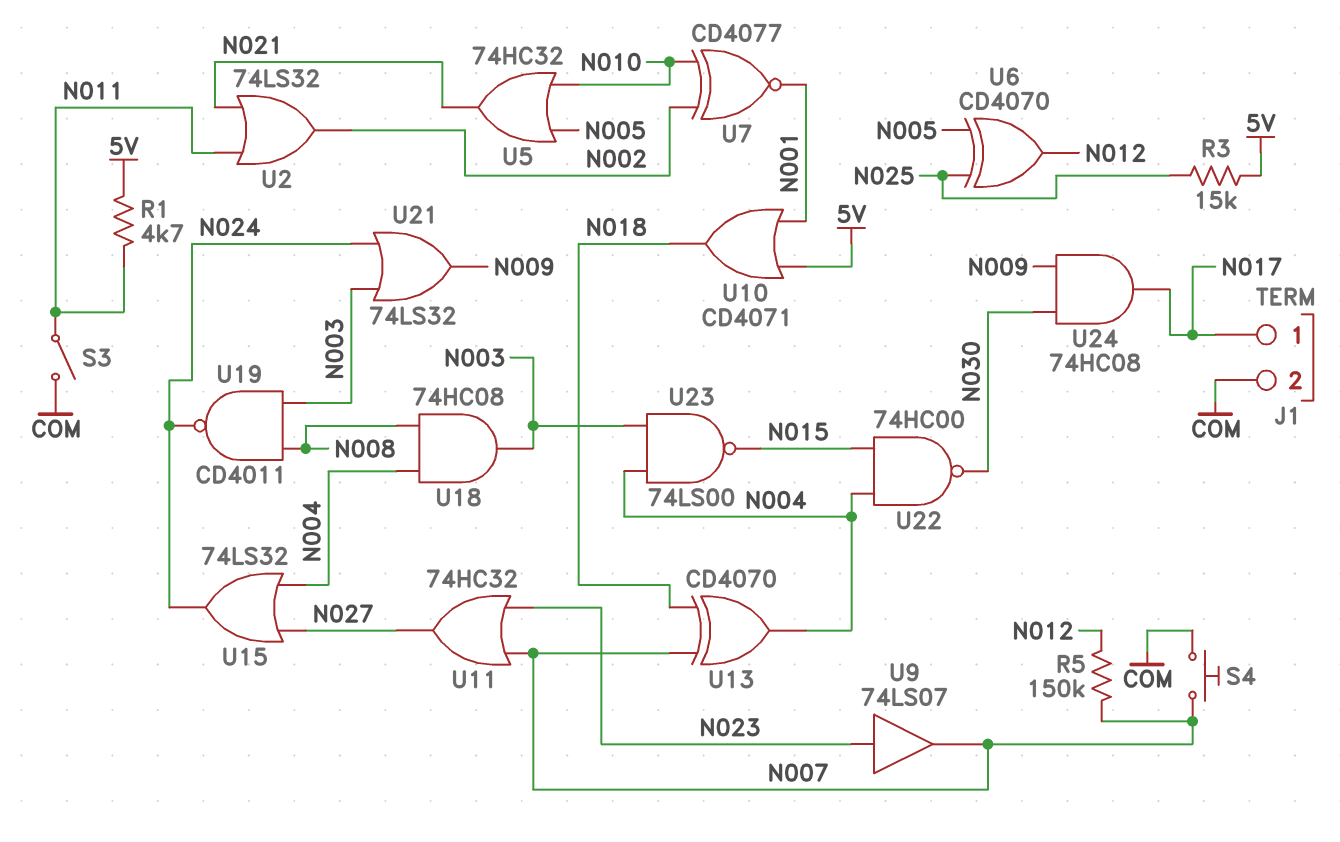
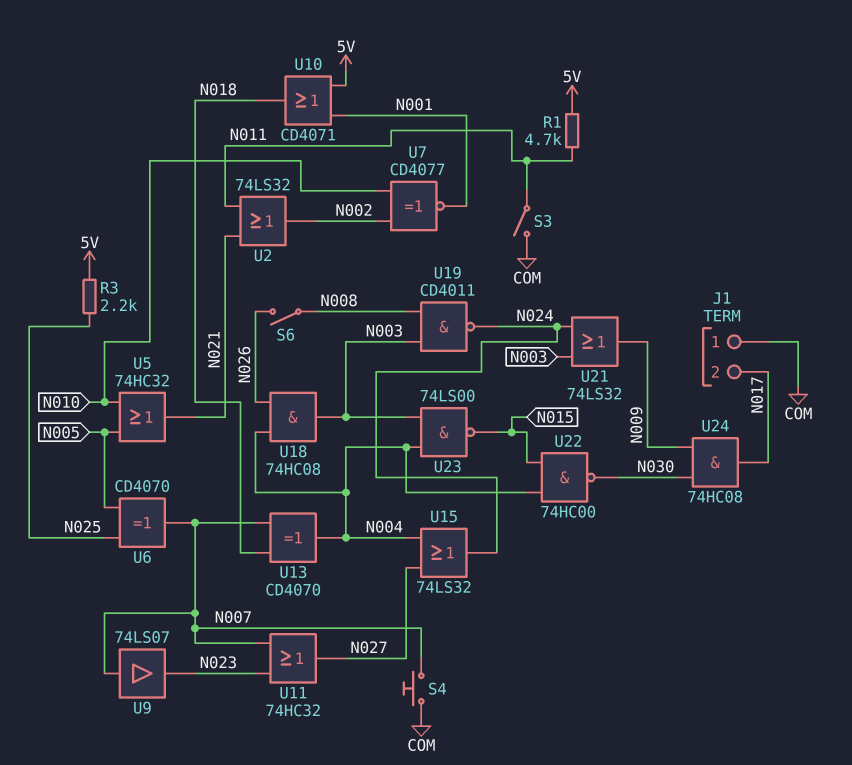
J1 pin 1: N017 -> COM
J1 pin 2: COM -> N017
R3: 15k (5V, N025) -> 2.2k (5V, N025)
R5: 150k (N007, N012) -> none
S6: none -> switch (N008, N026)
U6: XOR CD4070 (in N005, in N025, out N012) -> XOR CD4070 (in N005, in N025, out N007)
U9: buffer 74LS07 (in N023, out N007) -> buffer 74LS07 (in N007, out N023)
U18: AND 74HC08 (in N004, in N008, out N003) -> AND 74HC08 (in N004, in N026, out N003)

